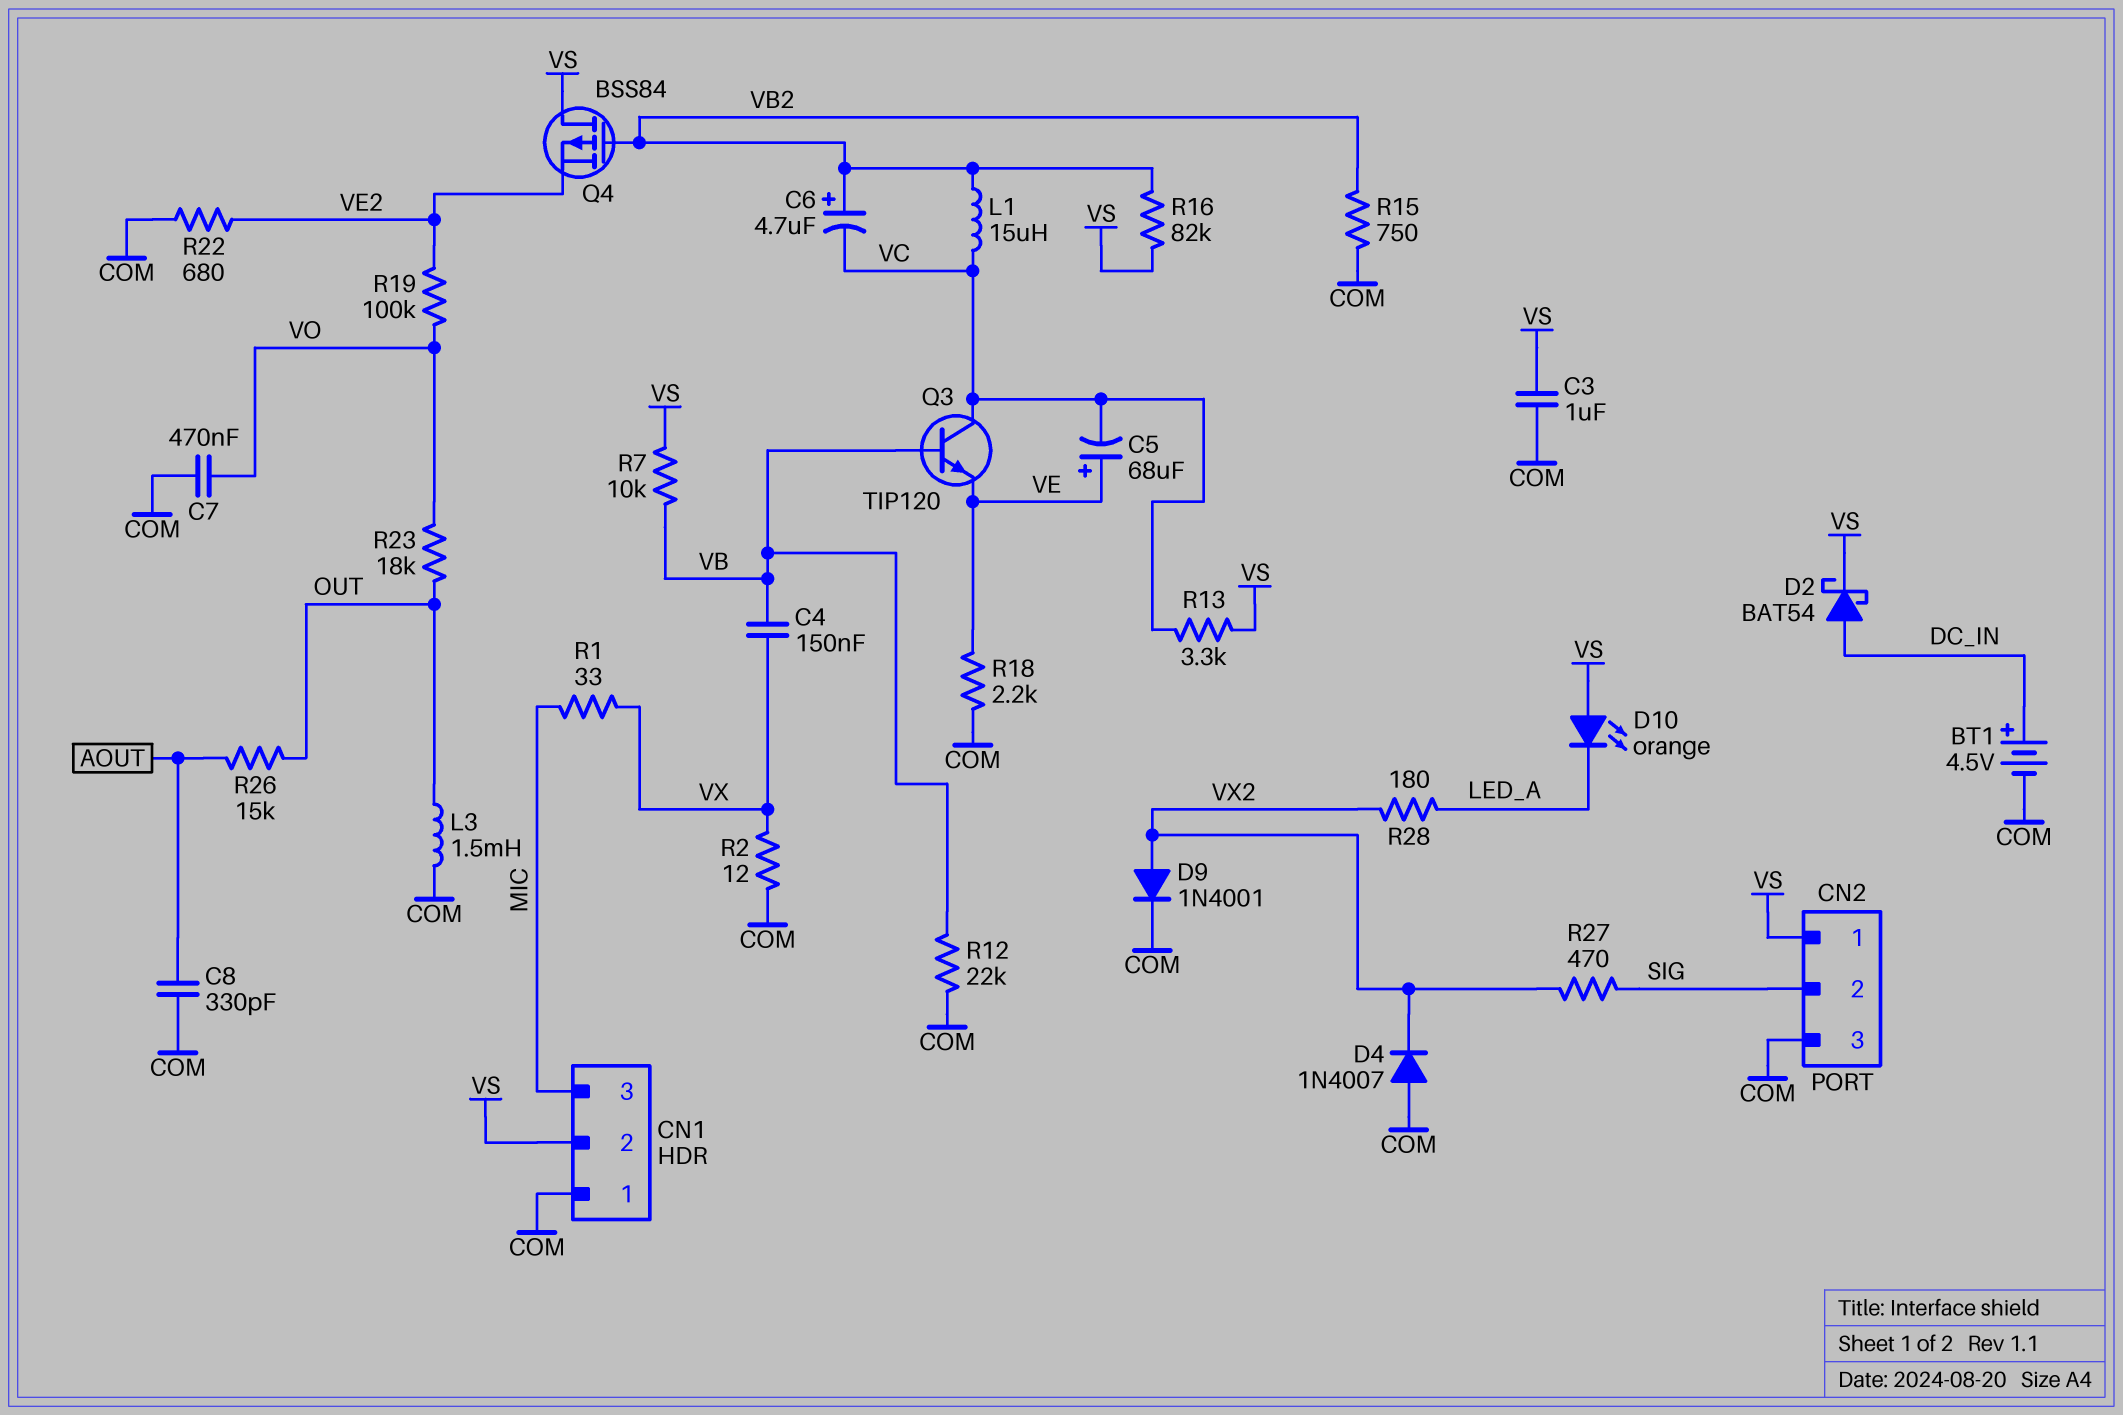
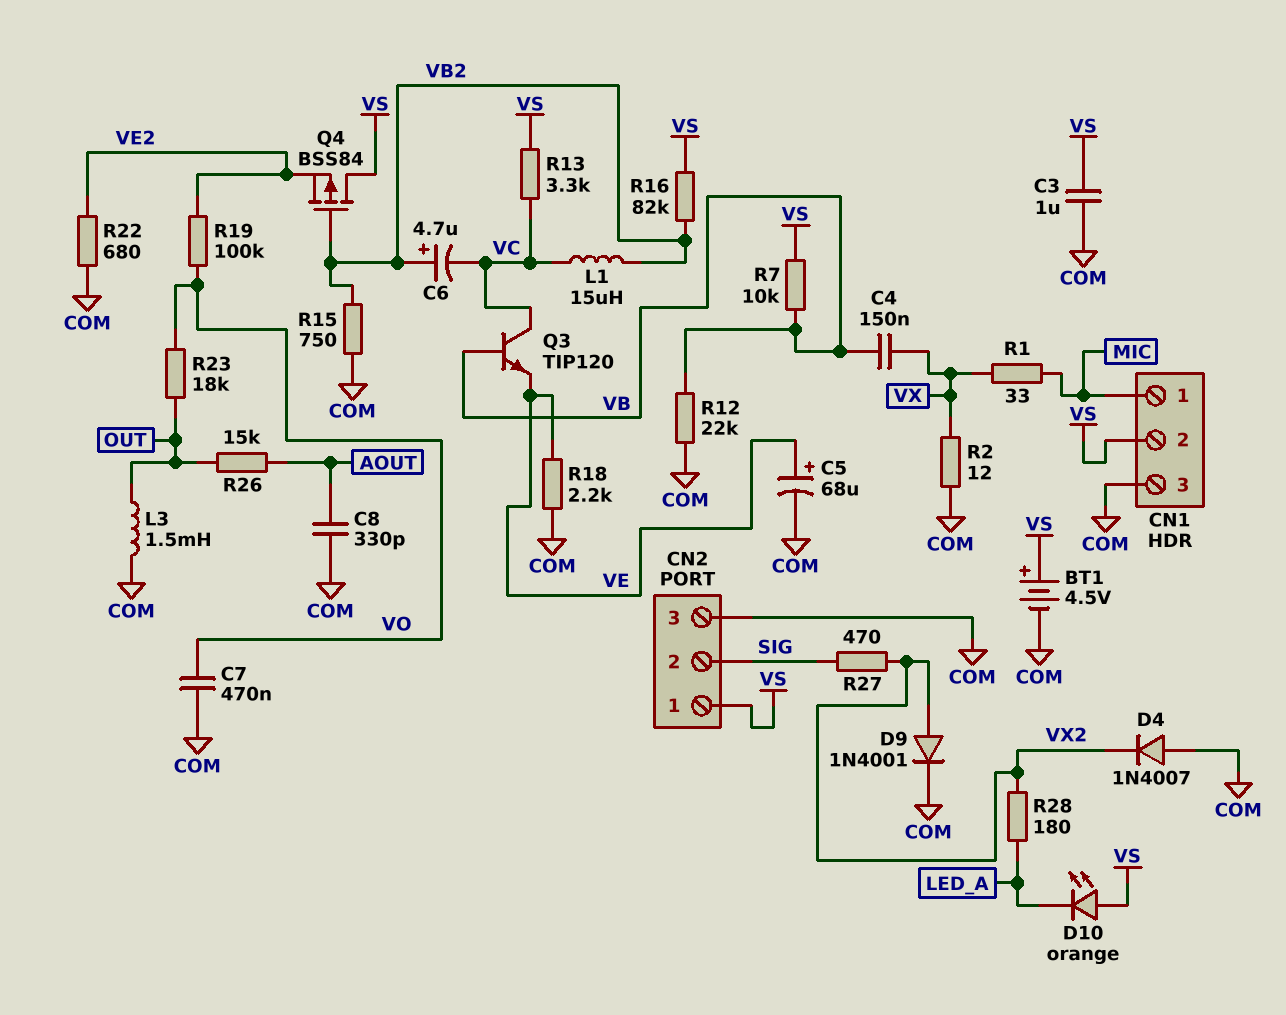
BT1: 4.5V (plus DC_IN, minus COM) -> 4.5V (plus VS, minus COM)
C5: 68uF (plus VE, minus VC) -> 68uF (plus VE, minus COM)
CN1 pin 1: COM -> MIC
CN1 pin 3: MIC -> COM
D2: schottky BAT54 (A DC_IN, K VS) -> none

